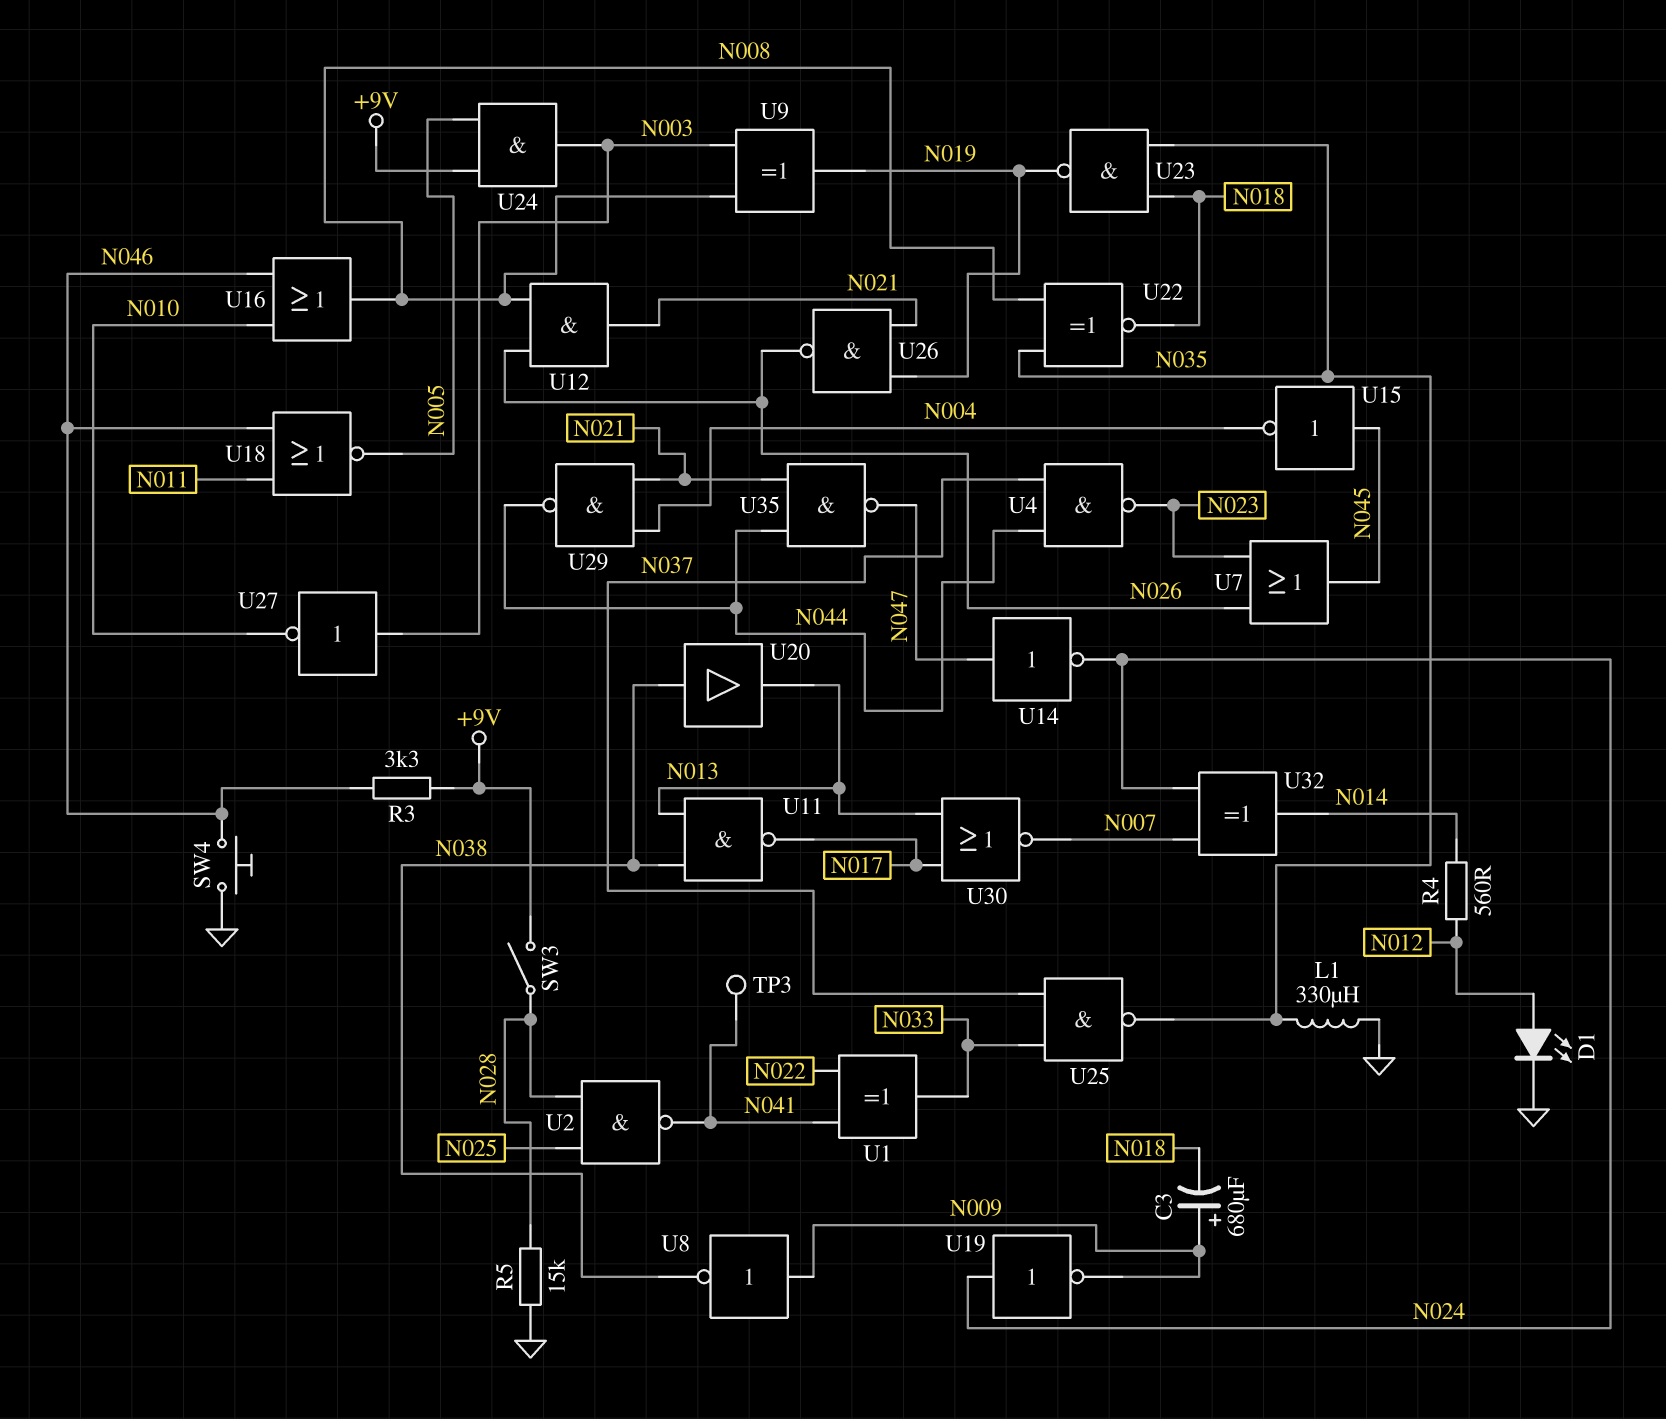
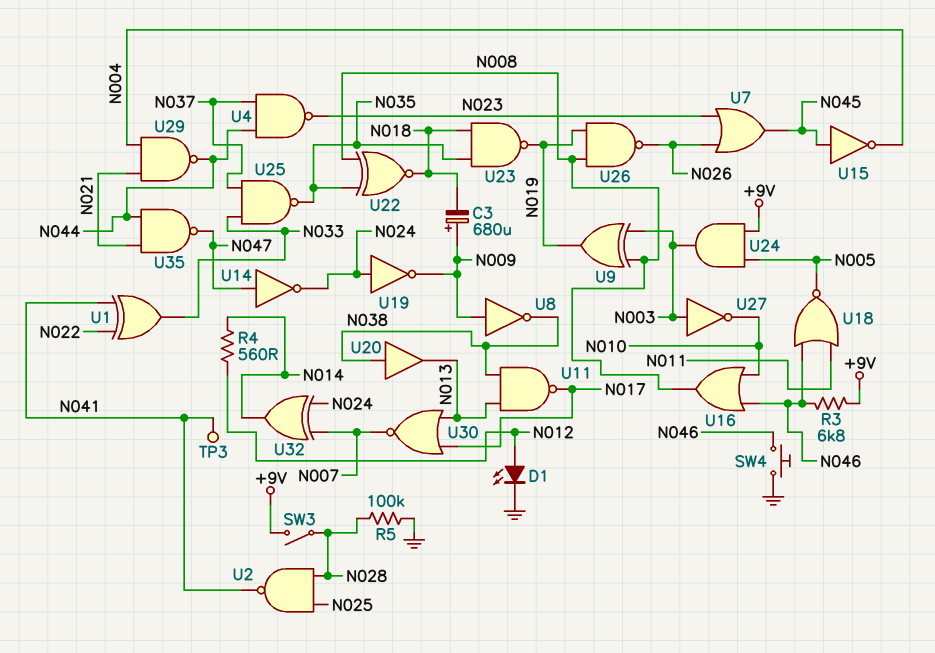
L1: 330uH (GND, N035) -> none
R3: 3.3k (+9V, N046) -> 6.8k (+9V, N046)
R5: 15k (GND, N028) -> 100k (GND, N028)
U12: AND (in N008, in N026, out N021) -> none
U26: NAND (in N019, in N021, out N026) -> NAND (in N008, in N019, out N026)

